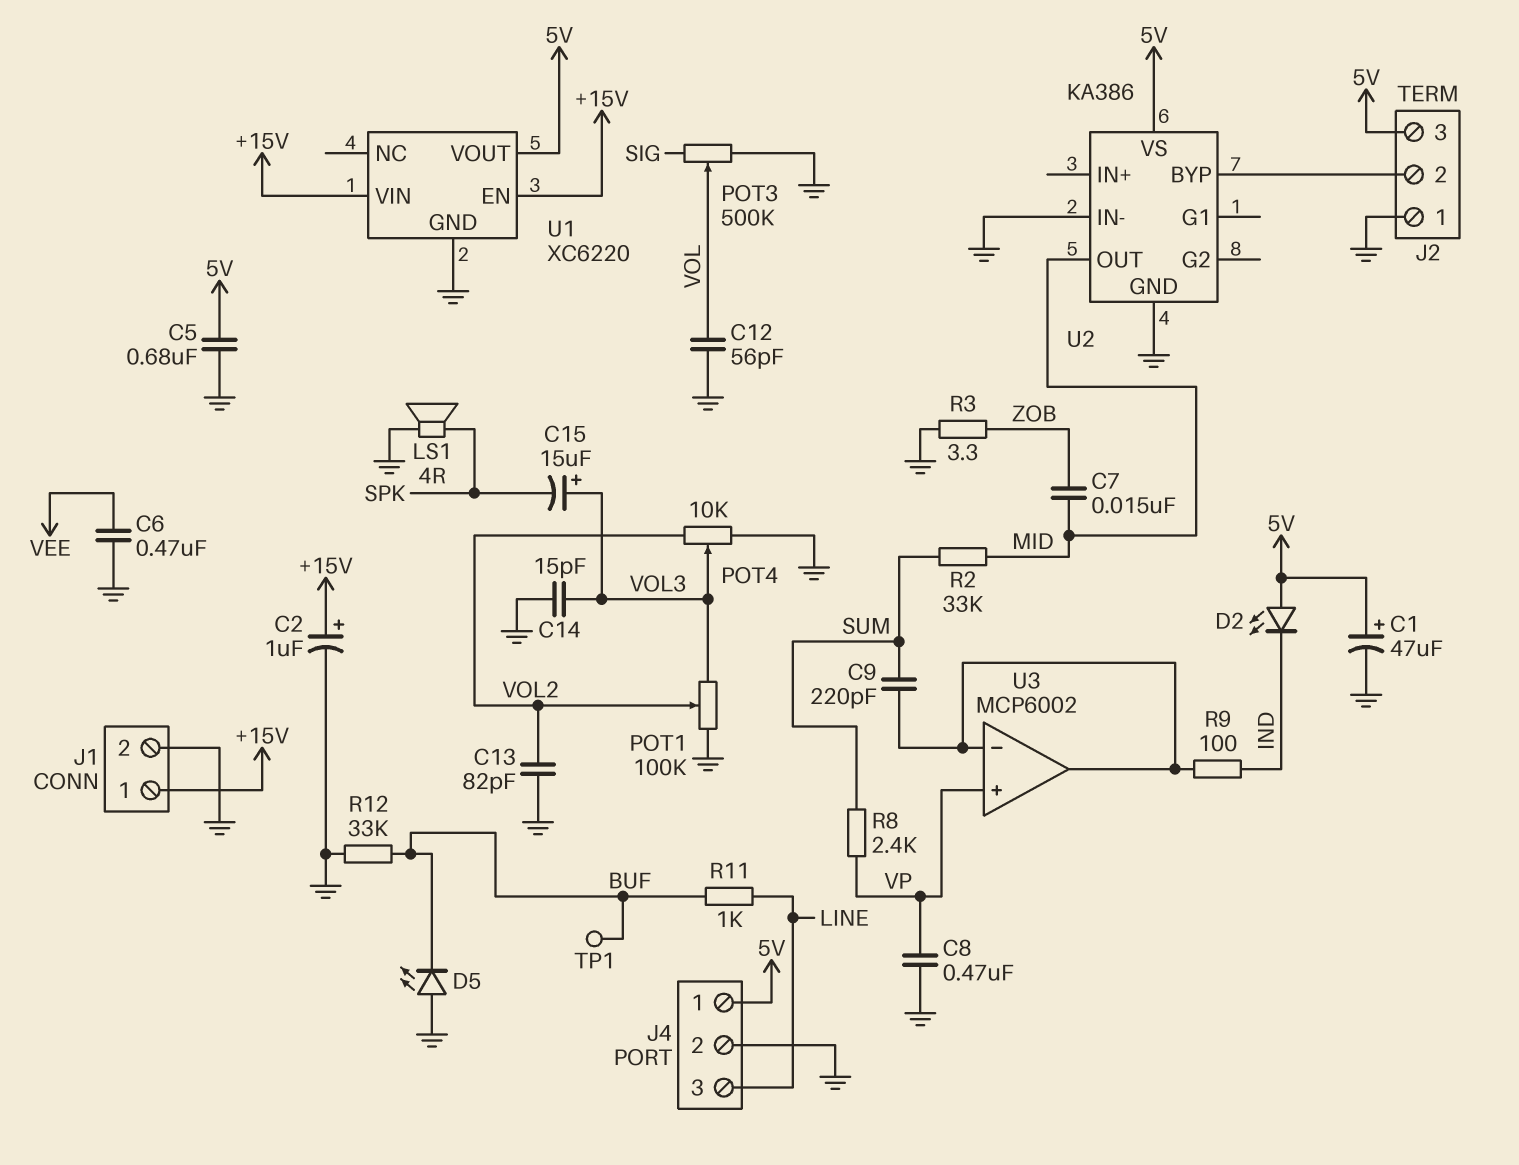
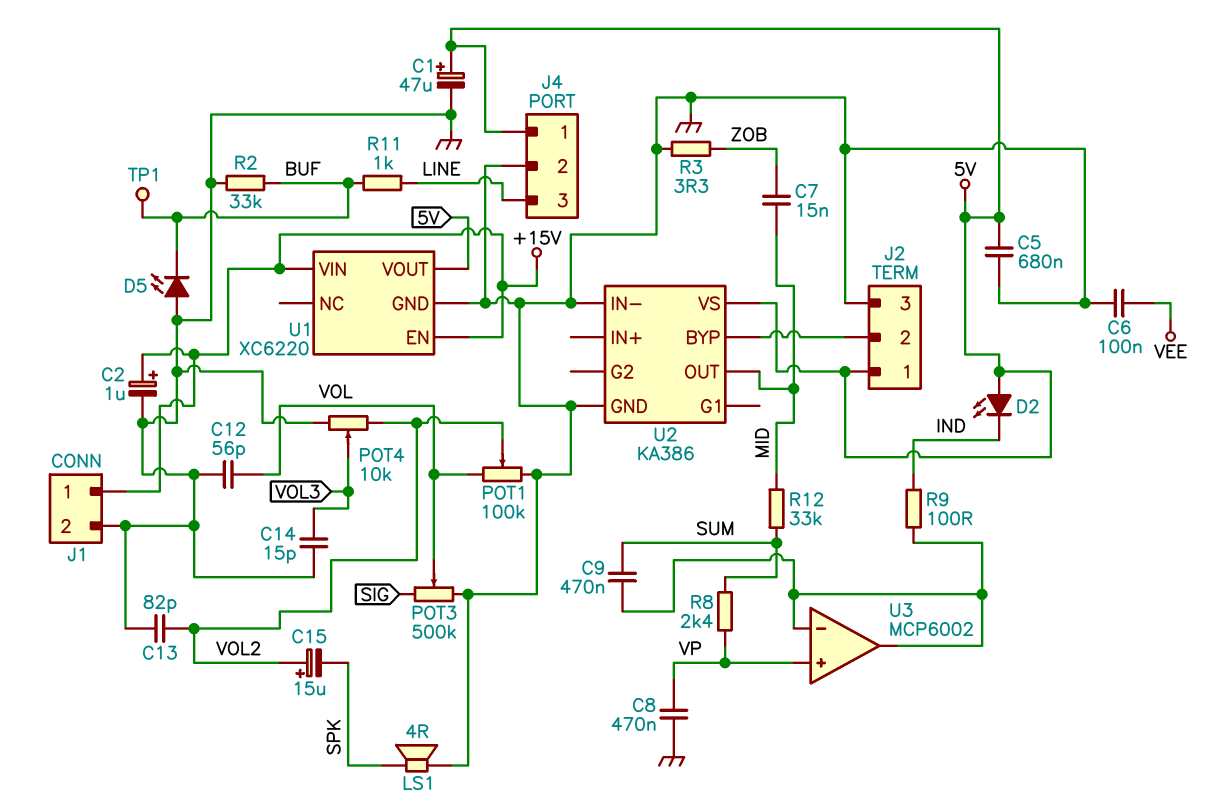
C6: 470nF (GND, VEE) -> 100nF (GND, VEE)
C9: 220pF (SUM, U3/in-) -> 470nF (SUM, U3/in-)
C15: 15uF (plus VOL3, minus SPK) -> 15uF (plus VOL2, minus SPK)
J2 pin 1: GND -> 5V
J2 pin 3: 5V -> GND
POT1: 100k (GND, VOL3, wiper VOL2) -> 100k (GND, VOL, wiper VOL2)
R2: 33k (MID, SUM) -> 33k (BUF, GND)
R12: 33k (BUF, GND) -> 33k (MID, SUM)

